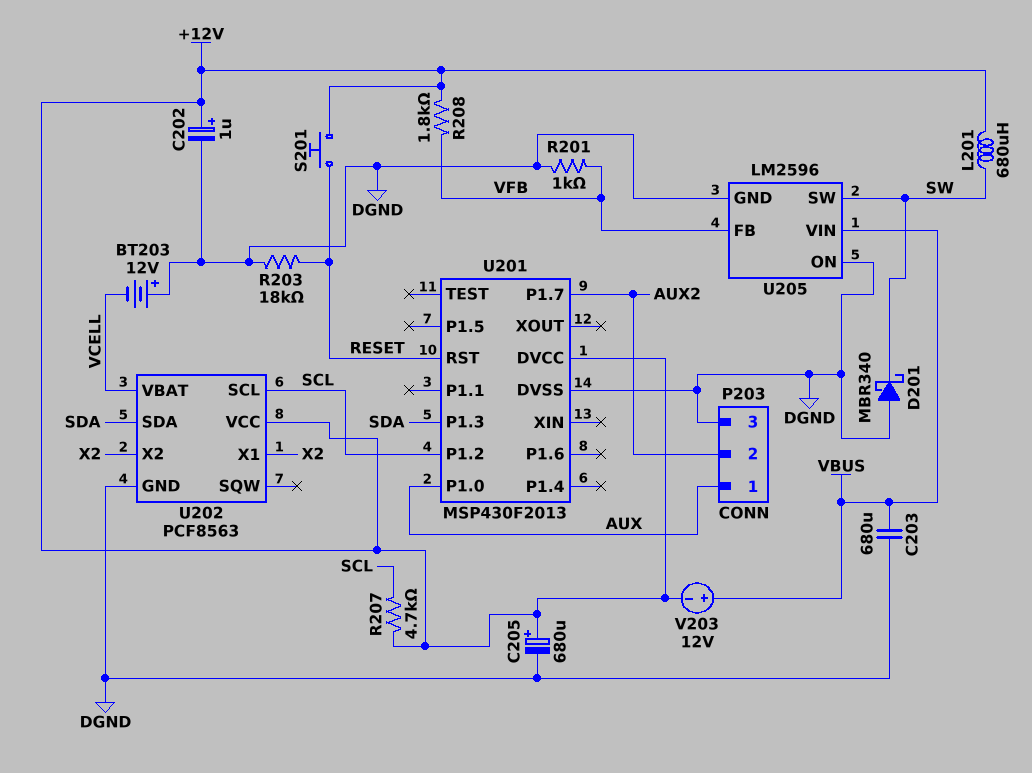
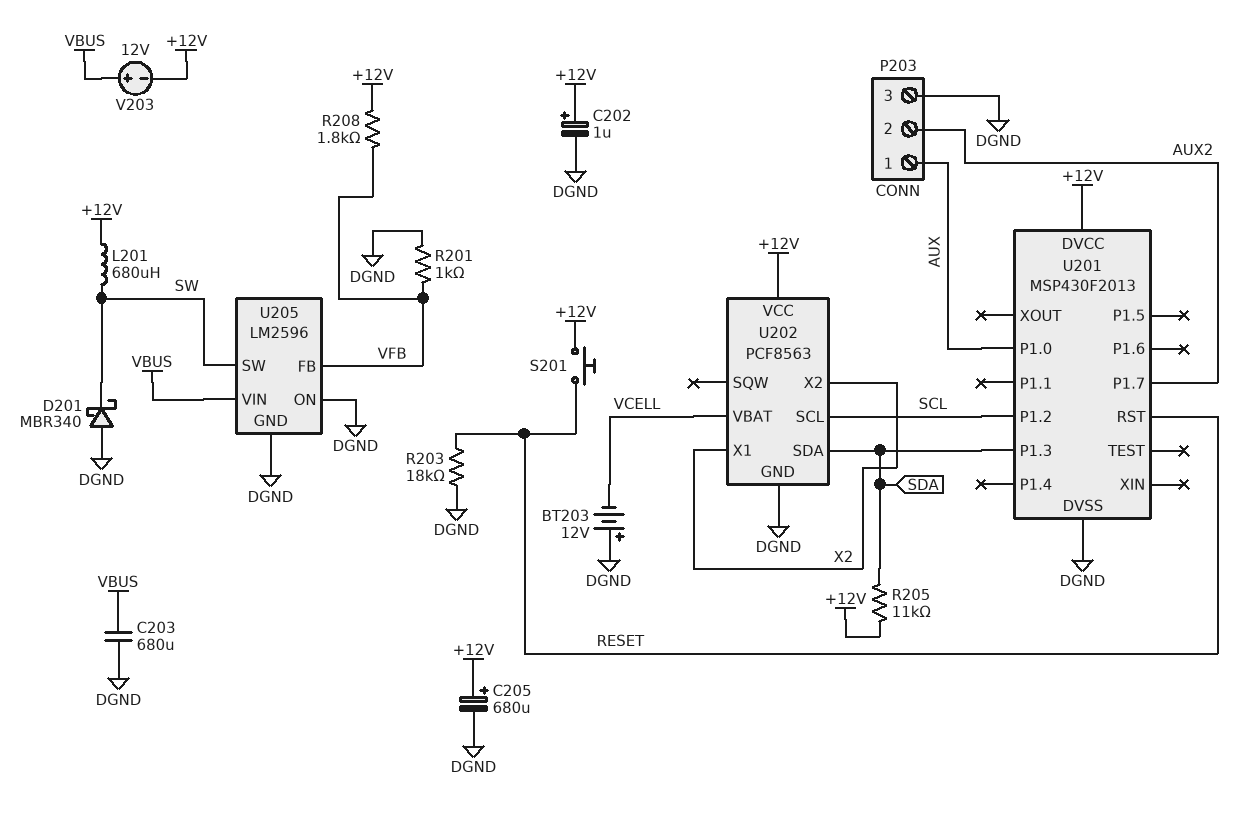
R205: none -> 11k (+12V, SDA)
R207: 4.7k (+12V, SCL) -> none

